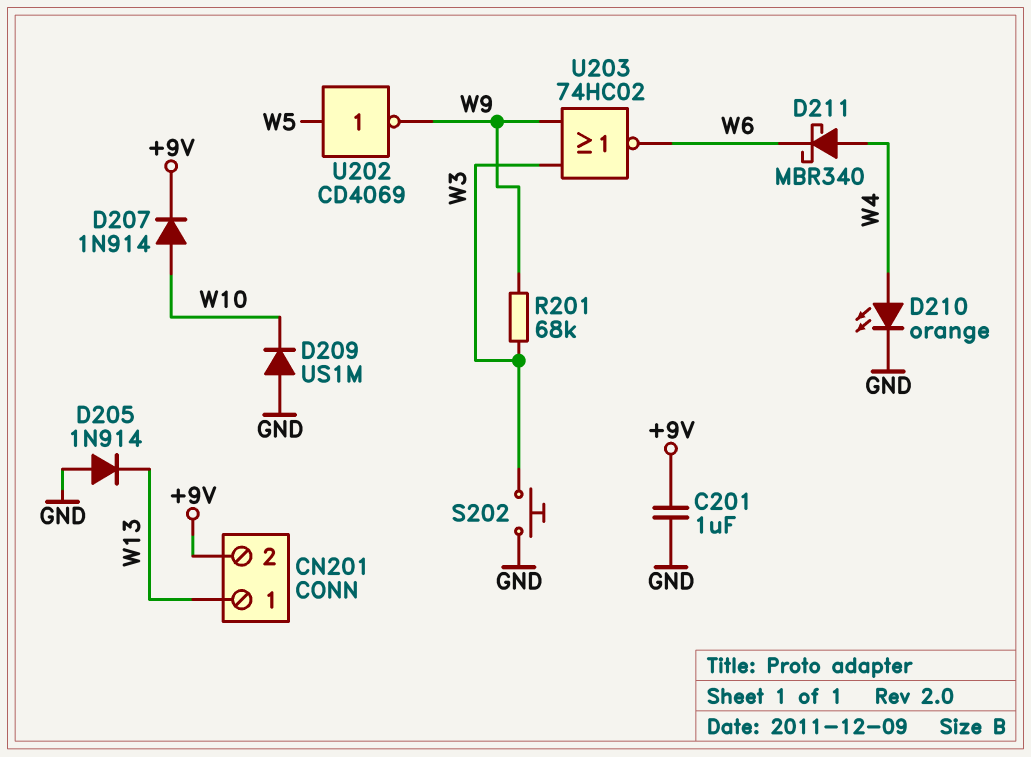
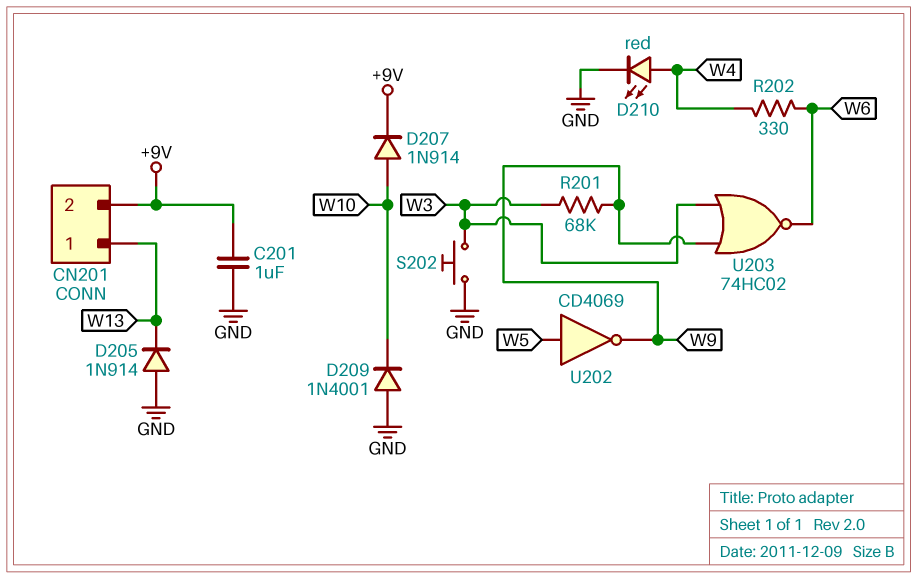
D209: diode US1M (A GND, K W10) -> diode 1N4001 (A GND, K W10)
D210: LED orange (A W4, K GND) -> LED red (A W4, K GND)
D211: schottky MBR340 (A W4, K W6) -> none
R202: none -> 330 (W4, W6)

